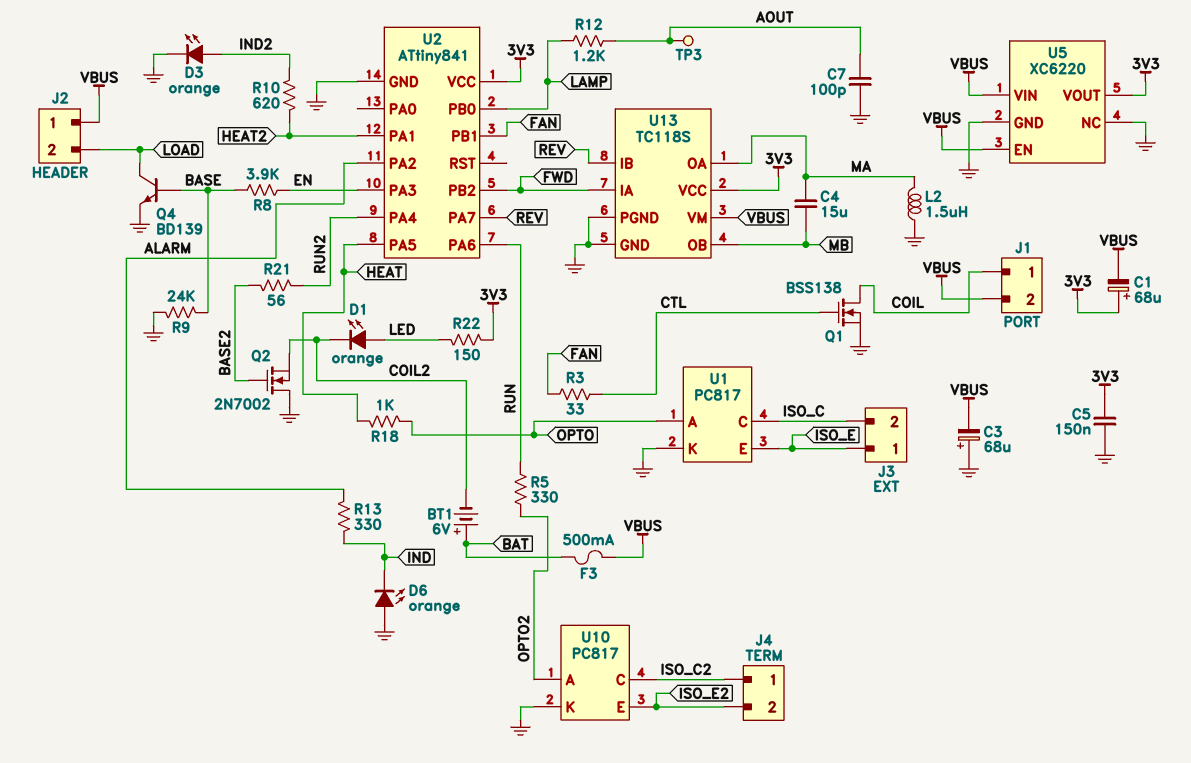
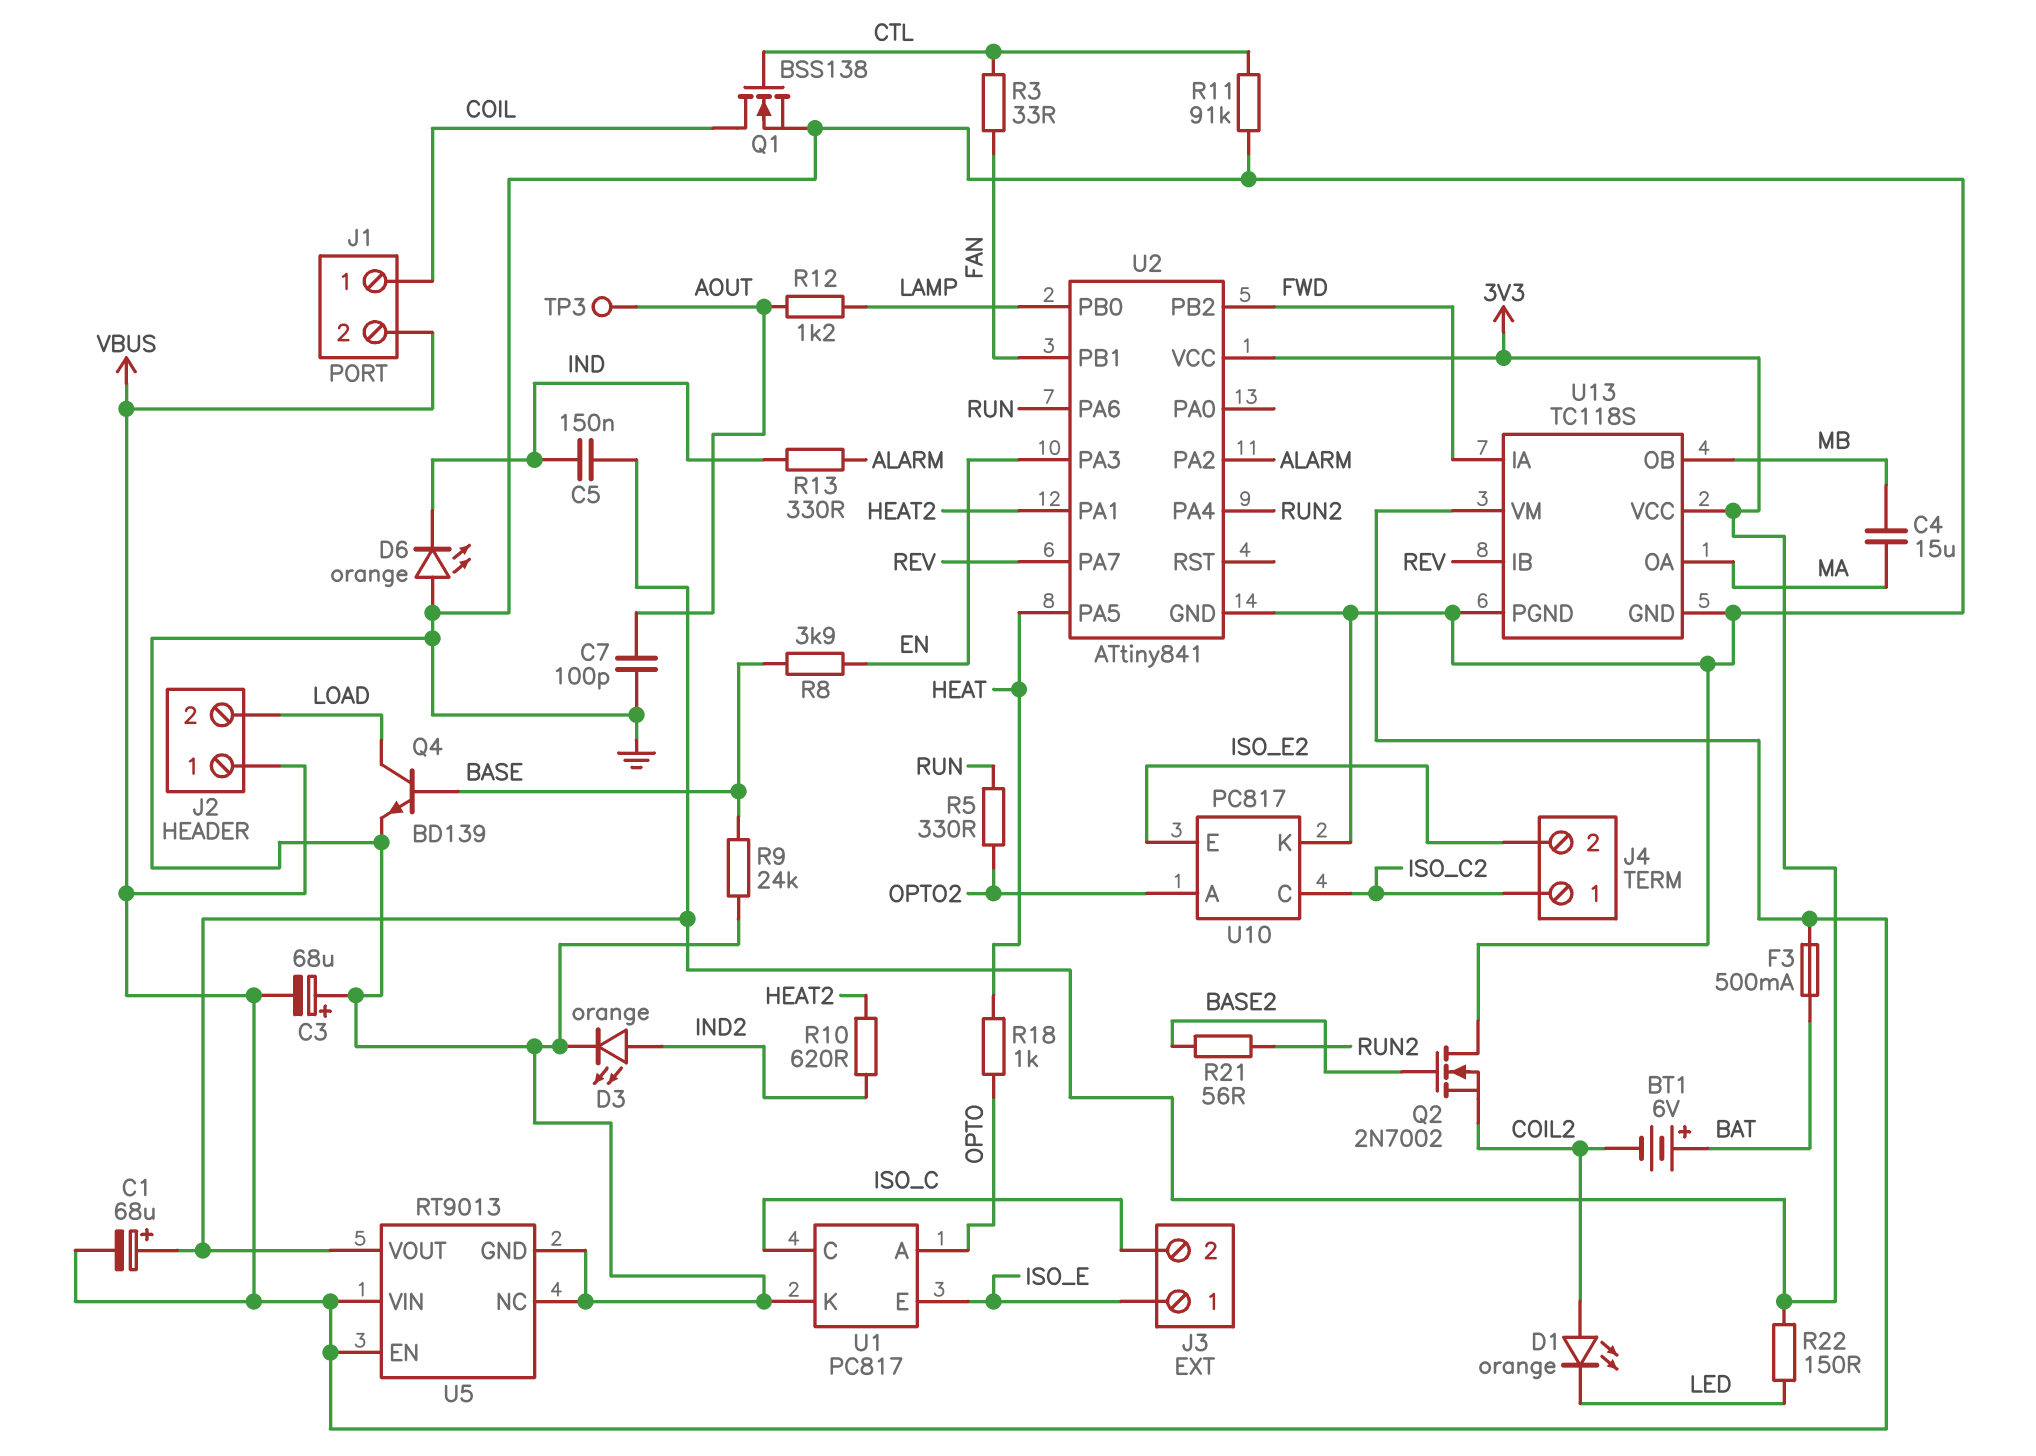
C5: 150nF (3V3, GND) -> 150nF (3V3, IND)
D1: LED orange (A LED, K COIL2) -> LED orange (A COIL2, K LED)
L2: 1.5uH (GND, MA) -> none
R11: none -> 91k (CTL, GND)
U5: XC6220 -> RT9013

